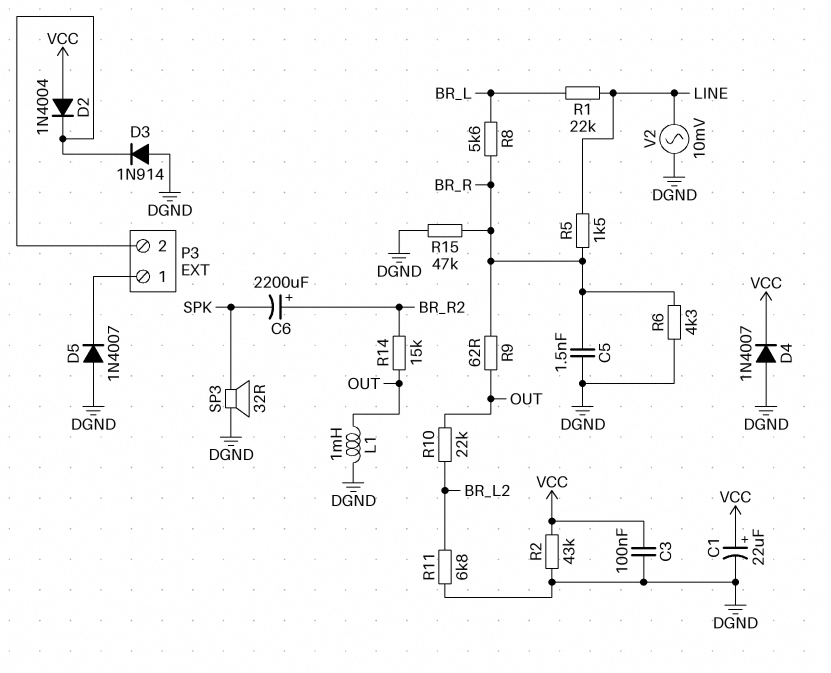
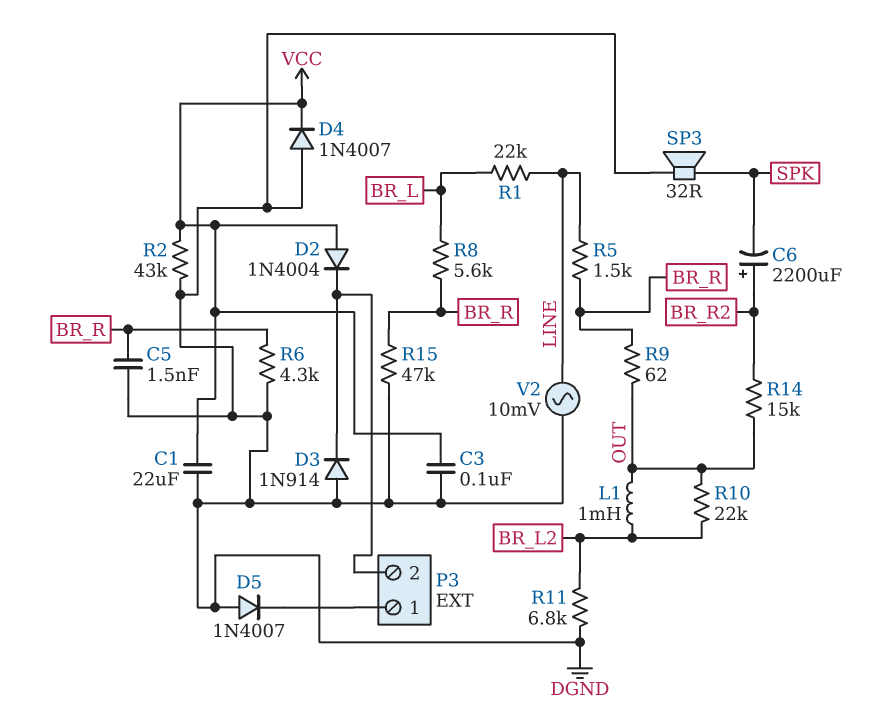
C1: 22uF (plus VCC, minus DGND) -> 22uF (DGND, VCC)
L1: 1mH (DGND, OUT) -> 1mH (BR_L2, OUT)

